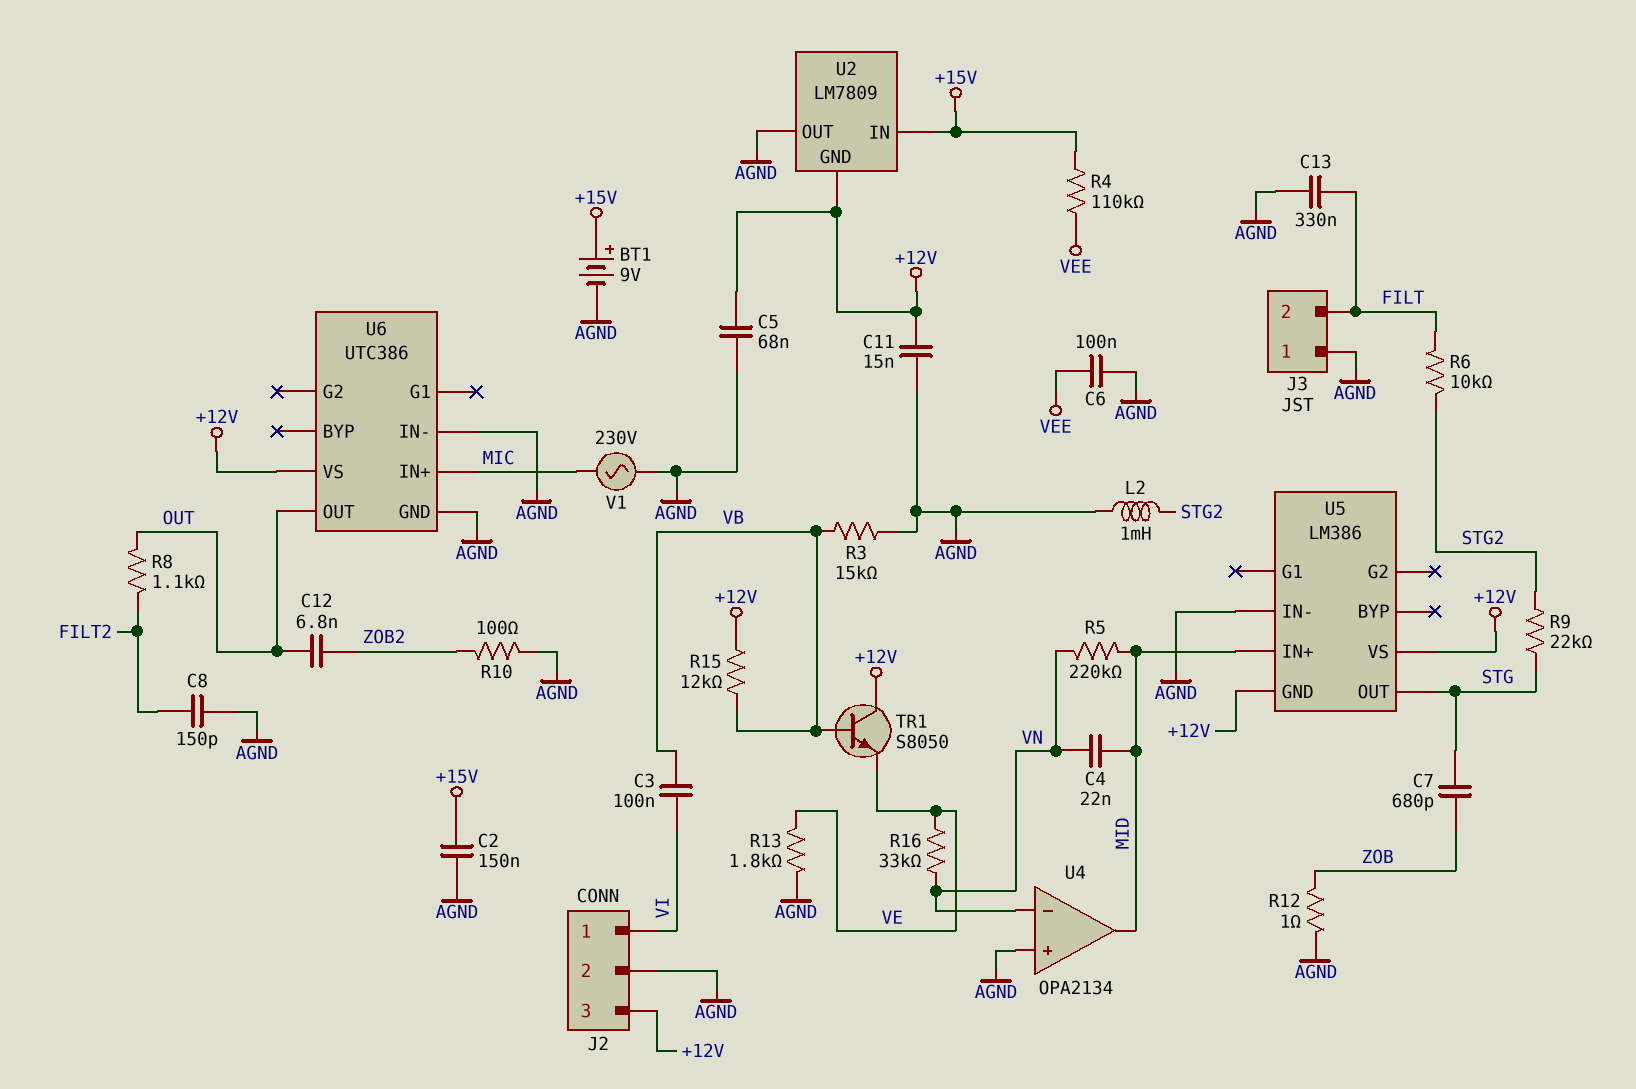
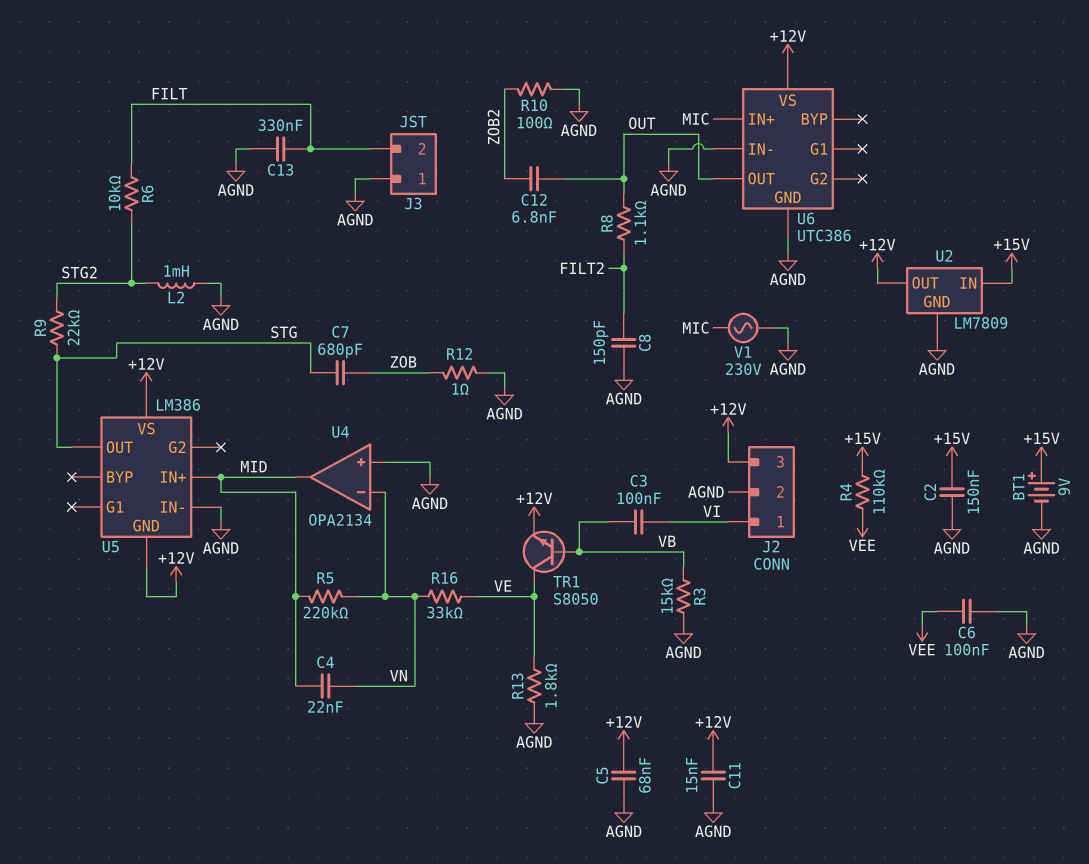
R15: 12k (+12V, VB) -> none
TR1: NPN S8050 (B VB, C +12V, E VE) -> NPN S8050 (B VB, C VE, E +12V)
U2 pin GND: +12V -> AGND
U2 pin OUT: AGND -> +12V

